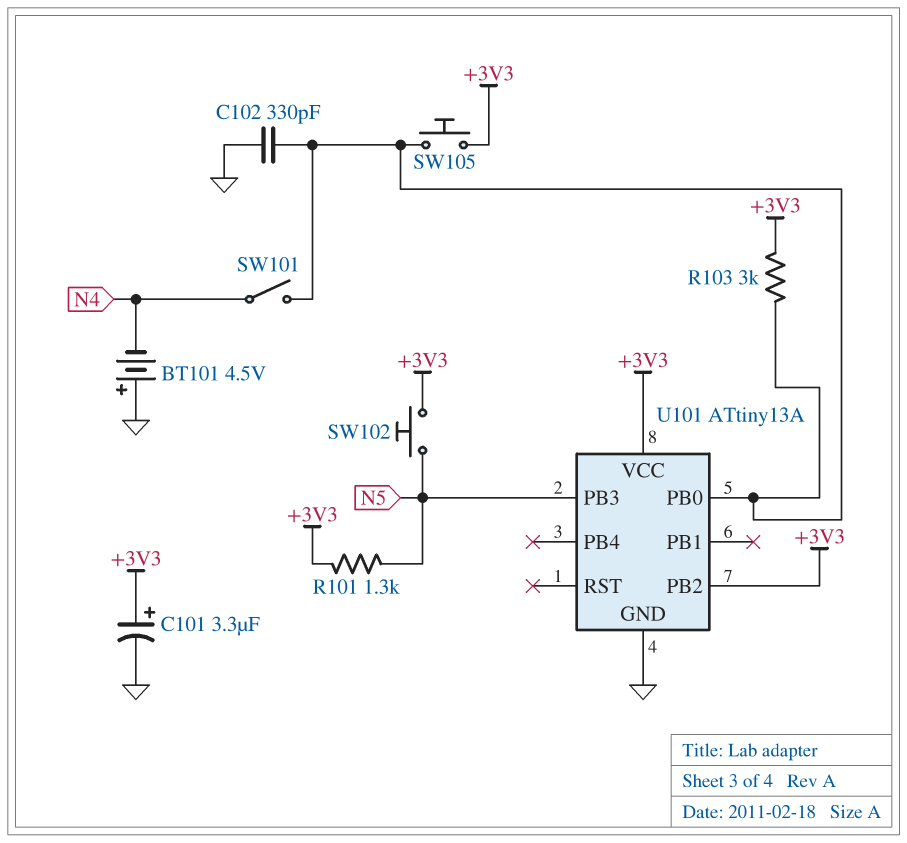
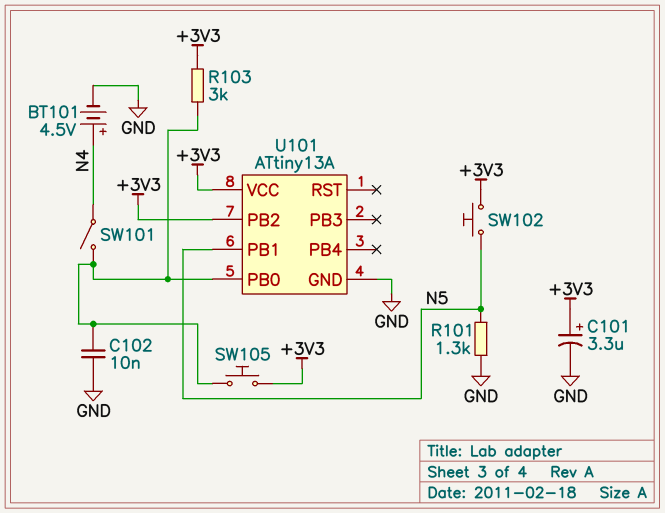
BT101: 4.5V (plus GND, minus N4) -> 4.5V (plus N4, minus GND)
C102: 330pF (GND, U101/PB0) -> 10nF (GND, U101/PB0)
R101: 1.3k (+3V3, N5) -> 1.3k (GND, N5)
U101 pin PB1: none -> N5
U101 pin PB3: N5 -> none

